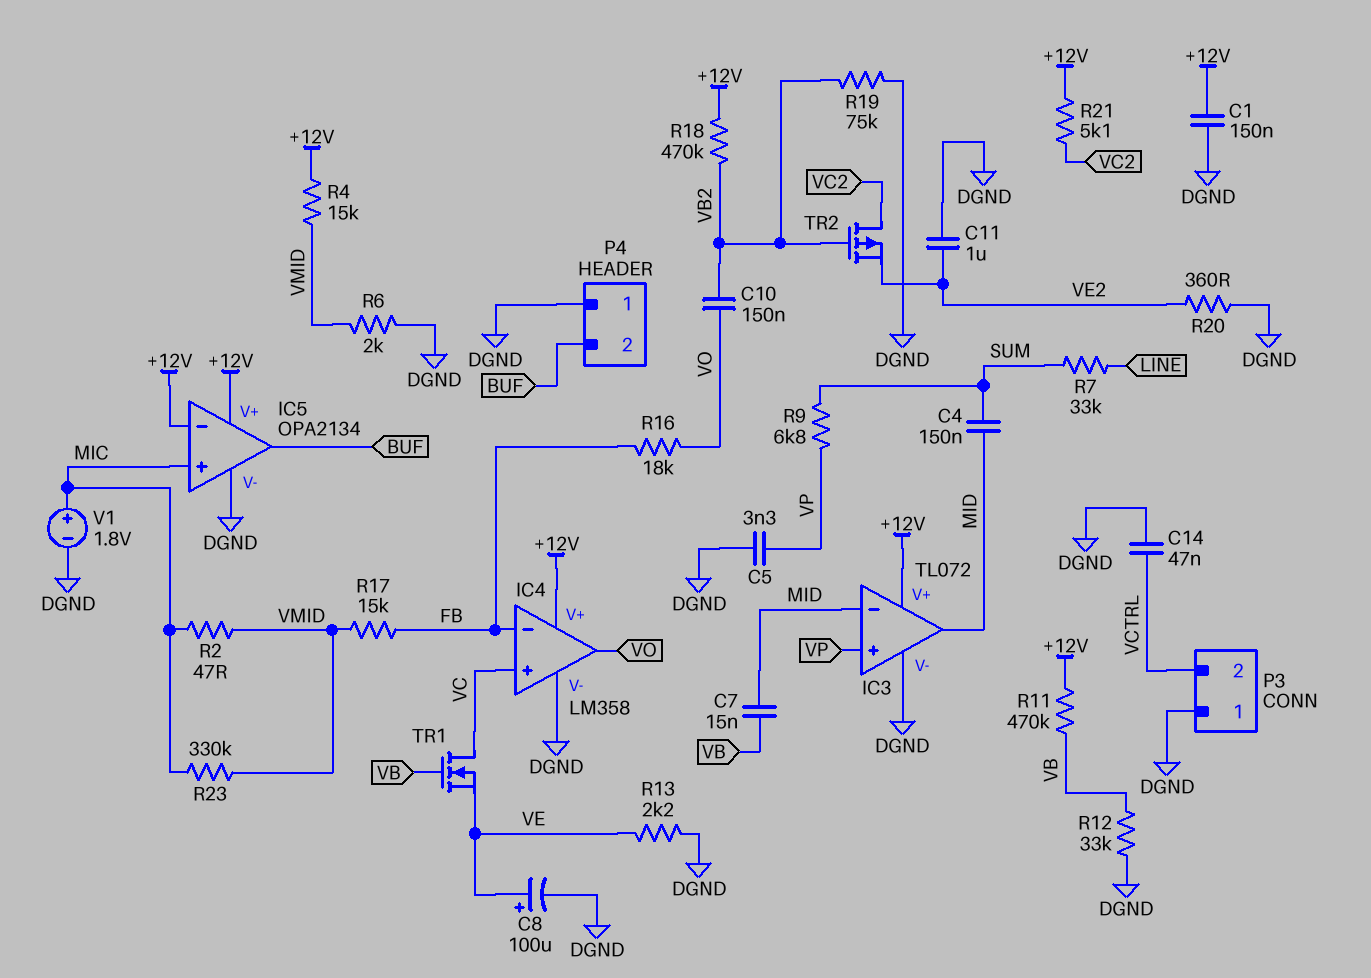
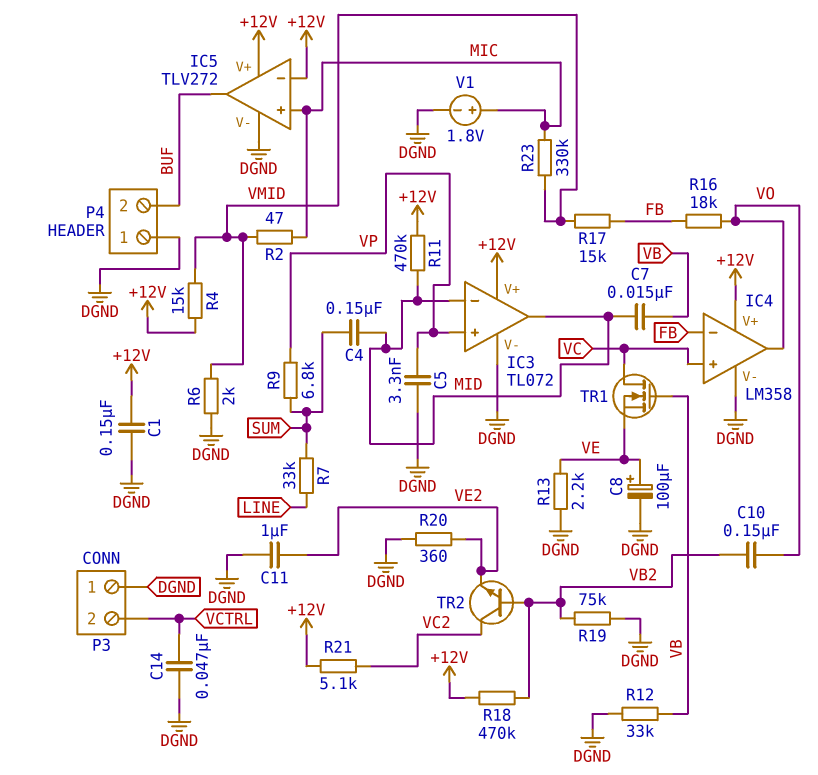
IC5: OPA2134 -> TLV272
R11: 470k (+12V, VB) -> 470k (+12V, MID)
TR2: PMOS (G VB2, D VC2, S VE2) -> NPN (B VB2, C VC2, E VE2)

